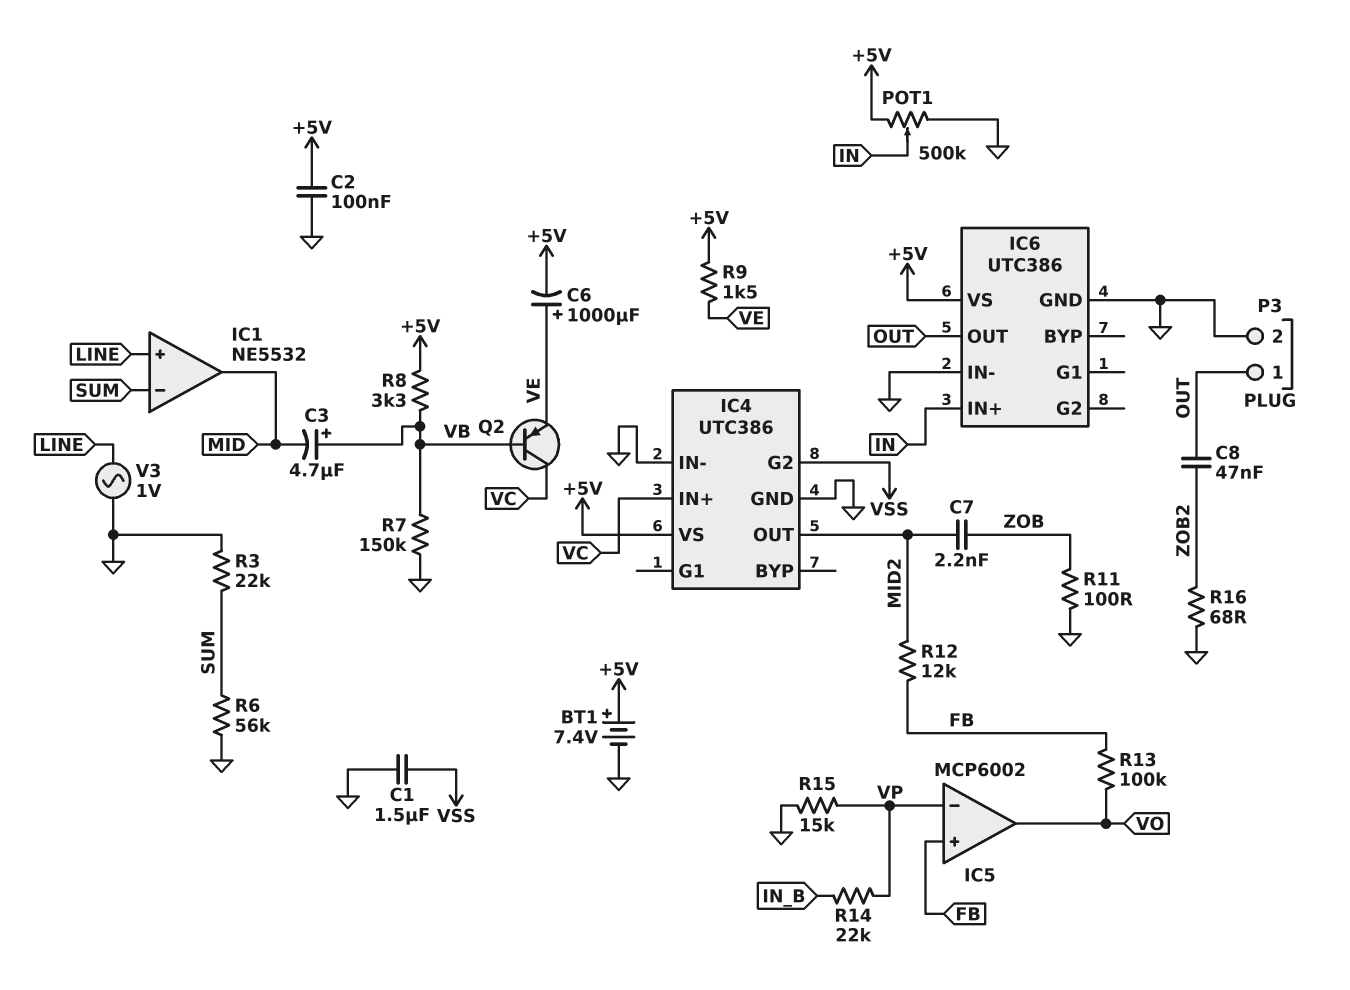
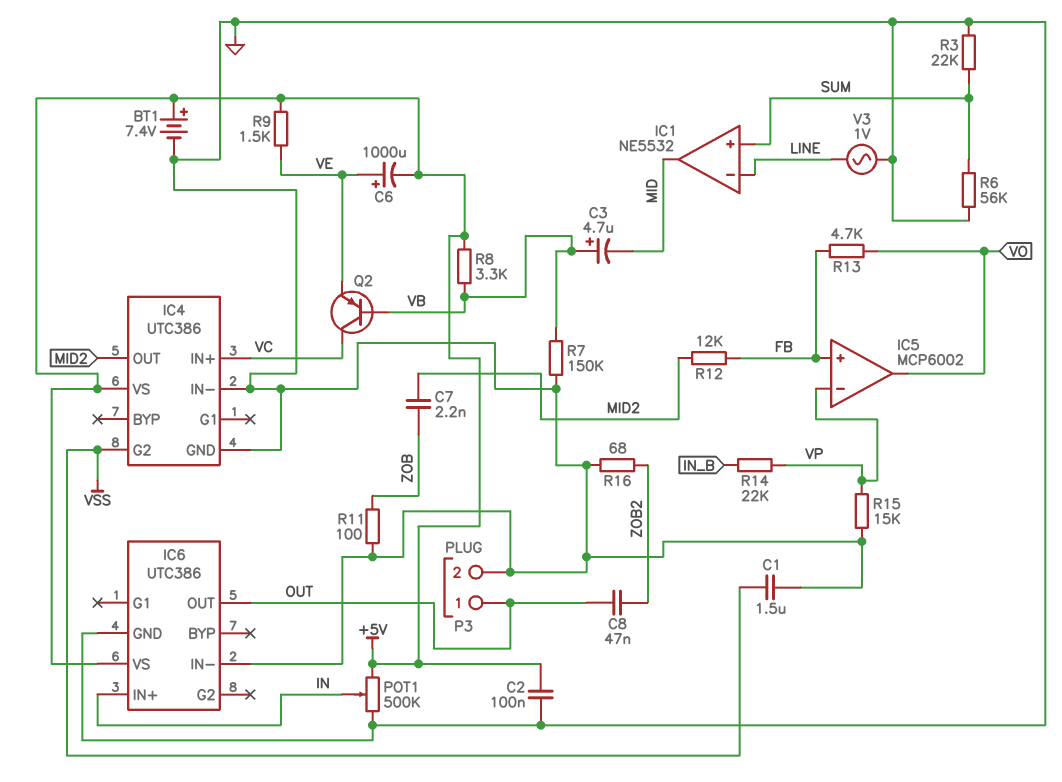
IC1 pin in+: LINE -> SUM
IC1 pin in-: SUM -> LINE
R13: 100k (FB, VO) -> 4.7k (FB, VO)

